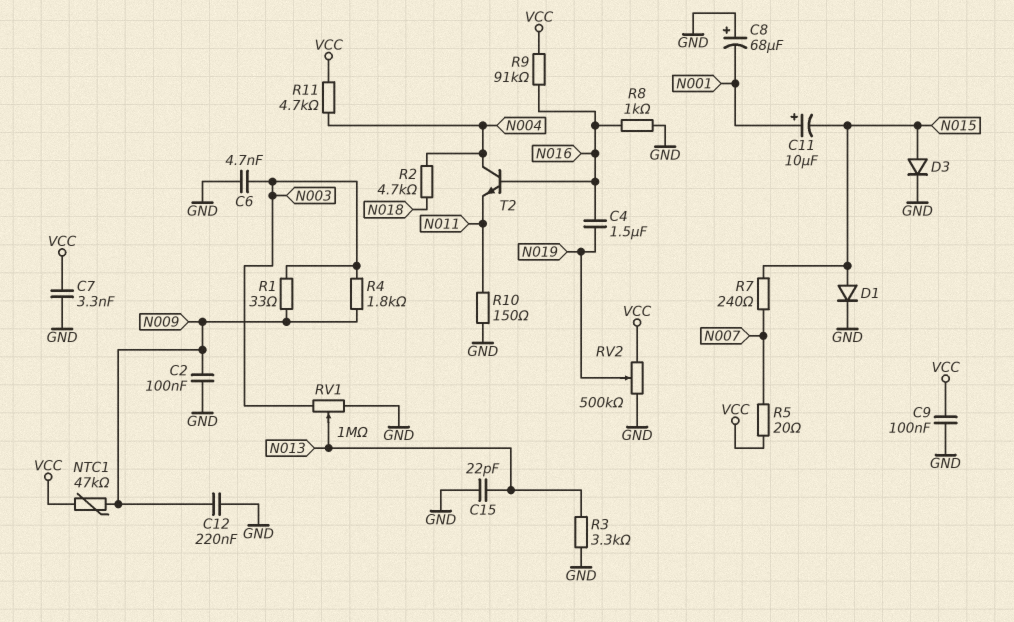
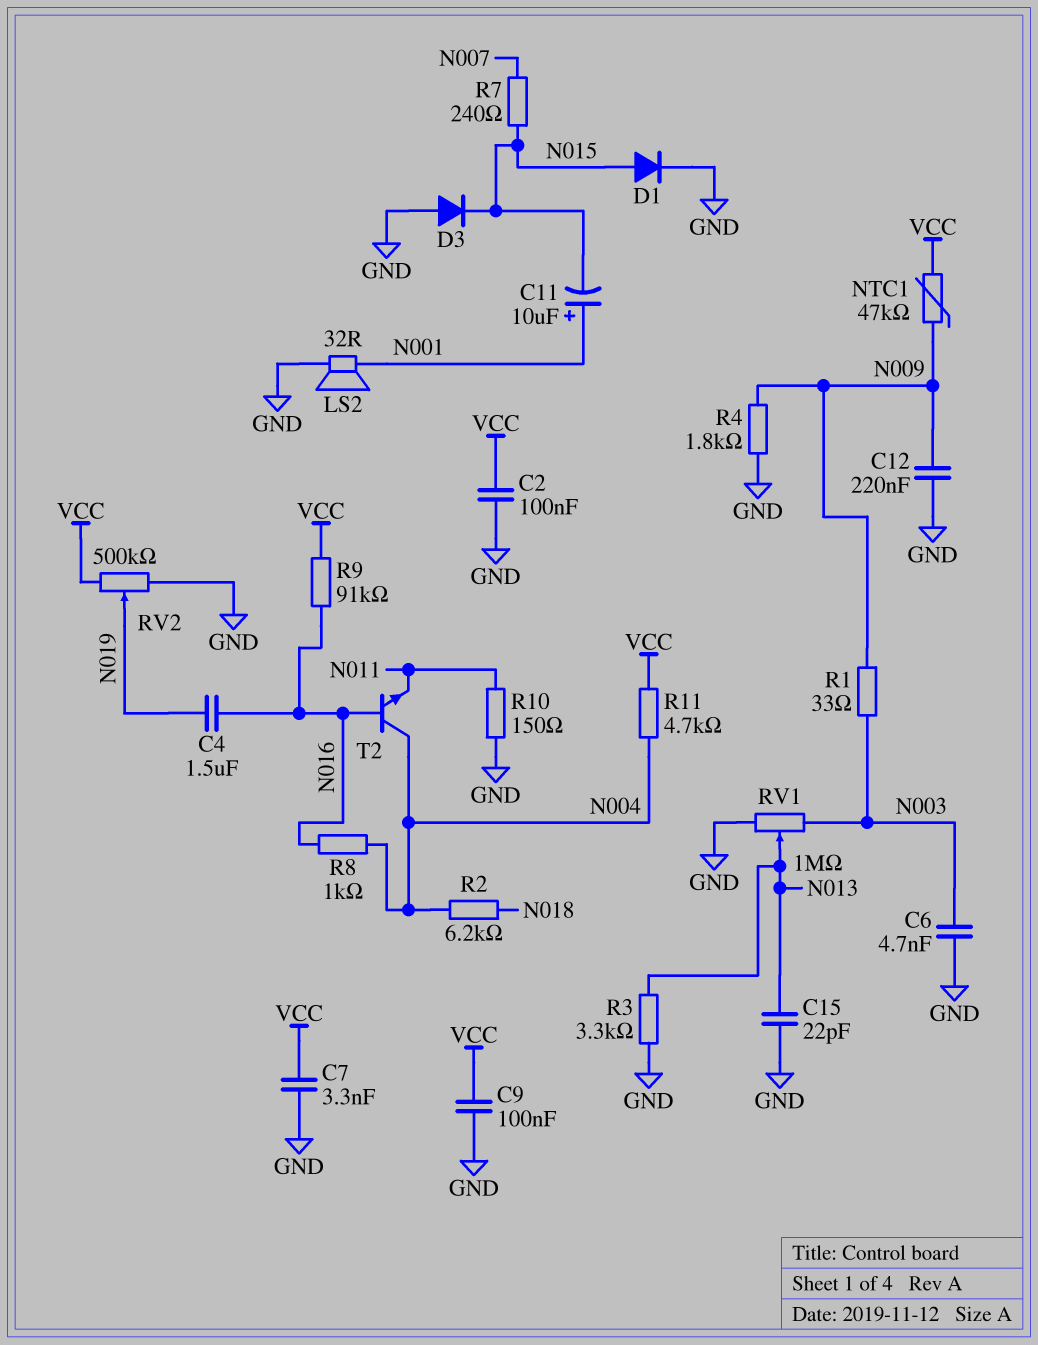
C2: 100nF (GND, N009) -> 100nF (GND, VCC)
C8: 68uF (plus GND, minus N001) -> none
D3: diode (A N015, K GND) -> diode (A GND, K N015)
LS2: none -> speaker 32R (GND, N001)
R2: 4.7k (N004, N018) -> 6.2k (N004, N018)
R4: 1.8k (N003, N009) -> 1.8k (GND, N009)
R5: 20 (N007, VCC) -> none
R8: 1k (GND, N016) -> 1k (N004, N016)

